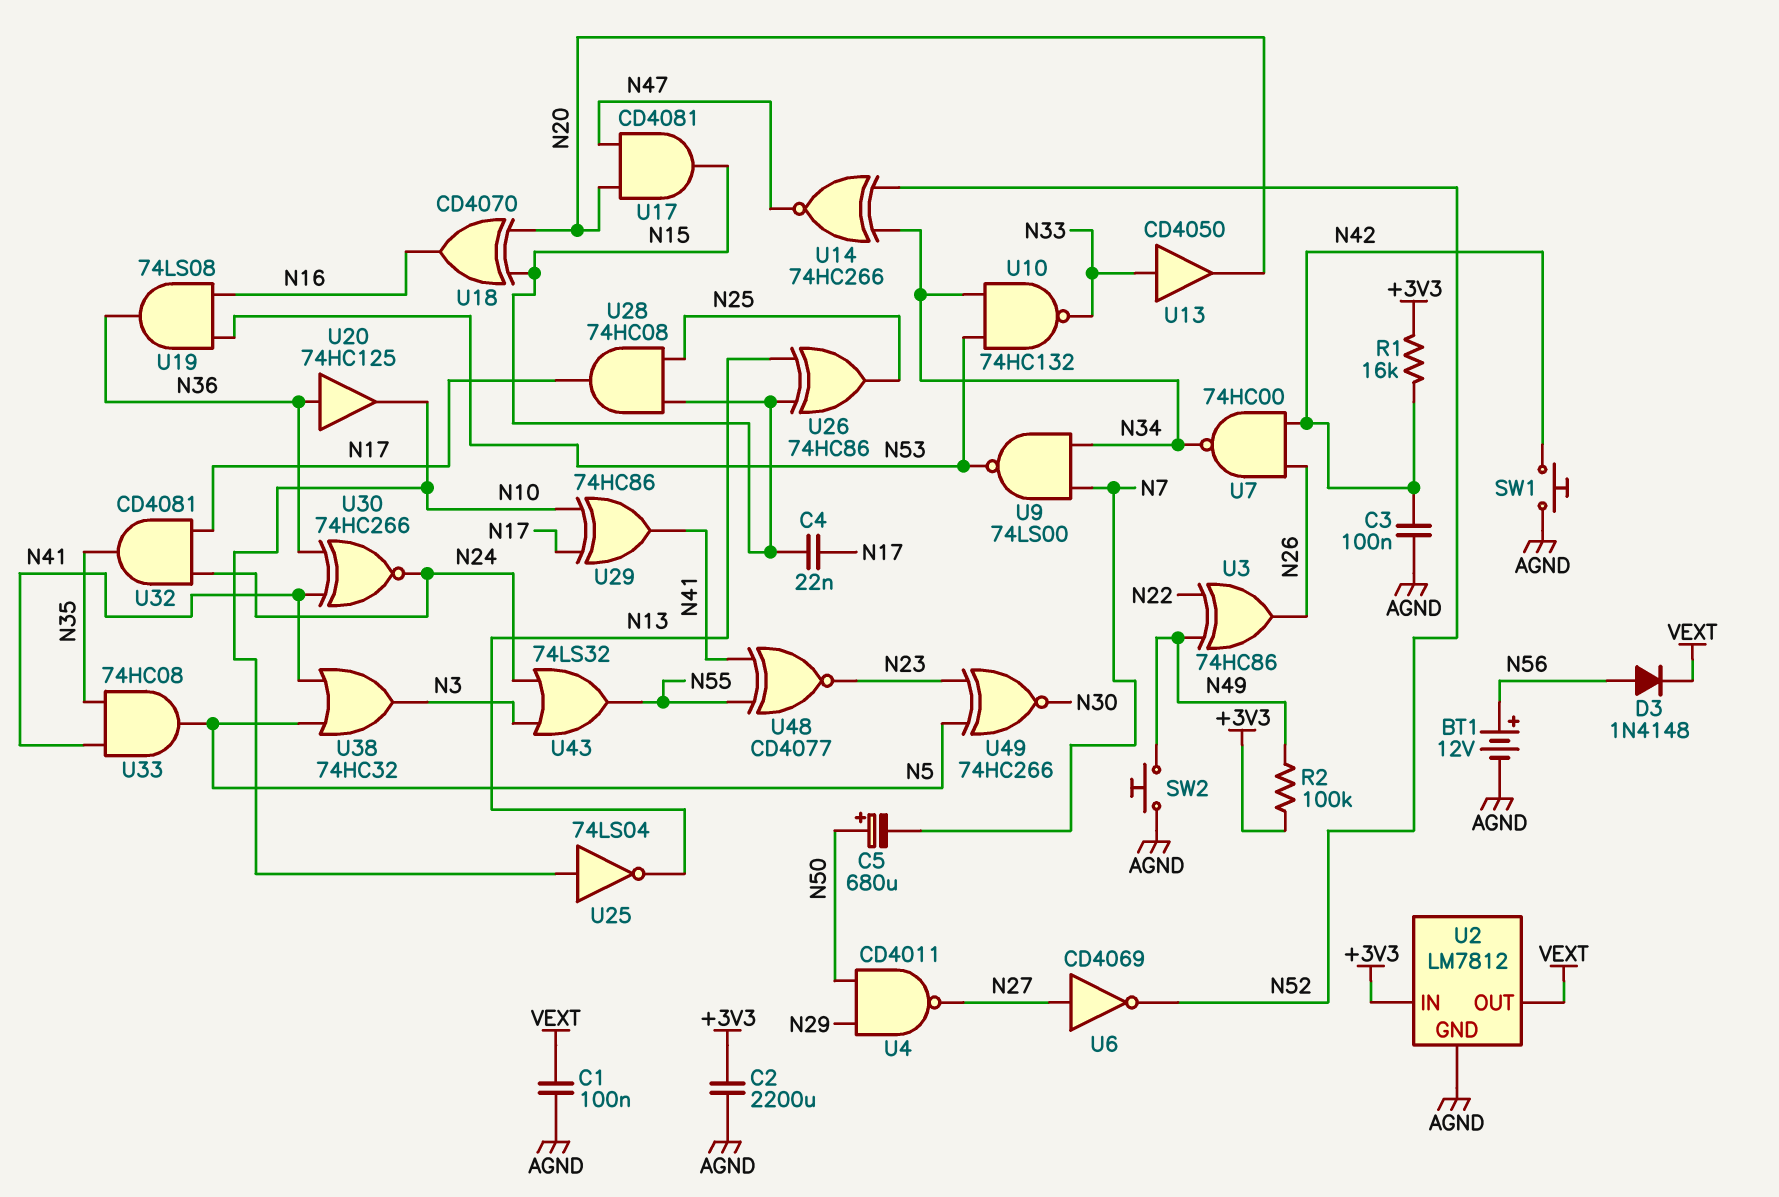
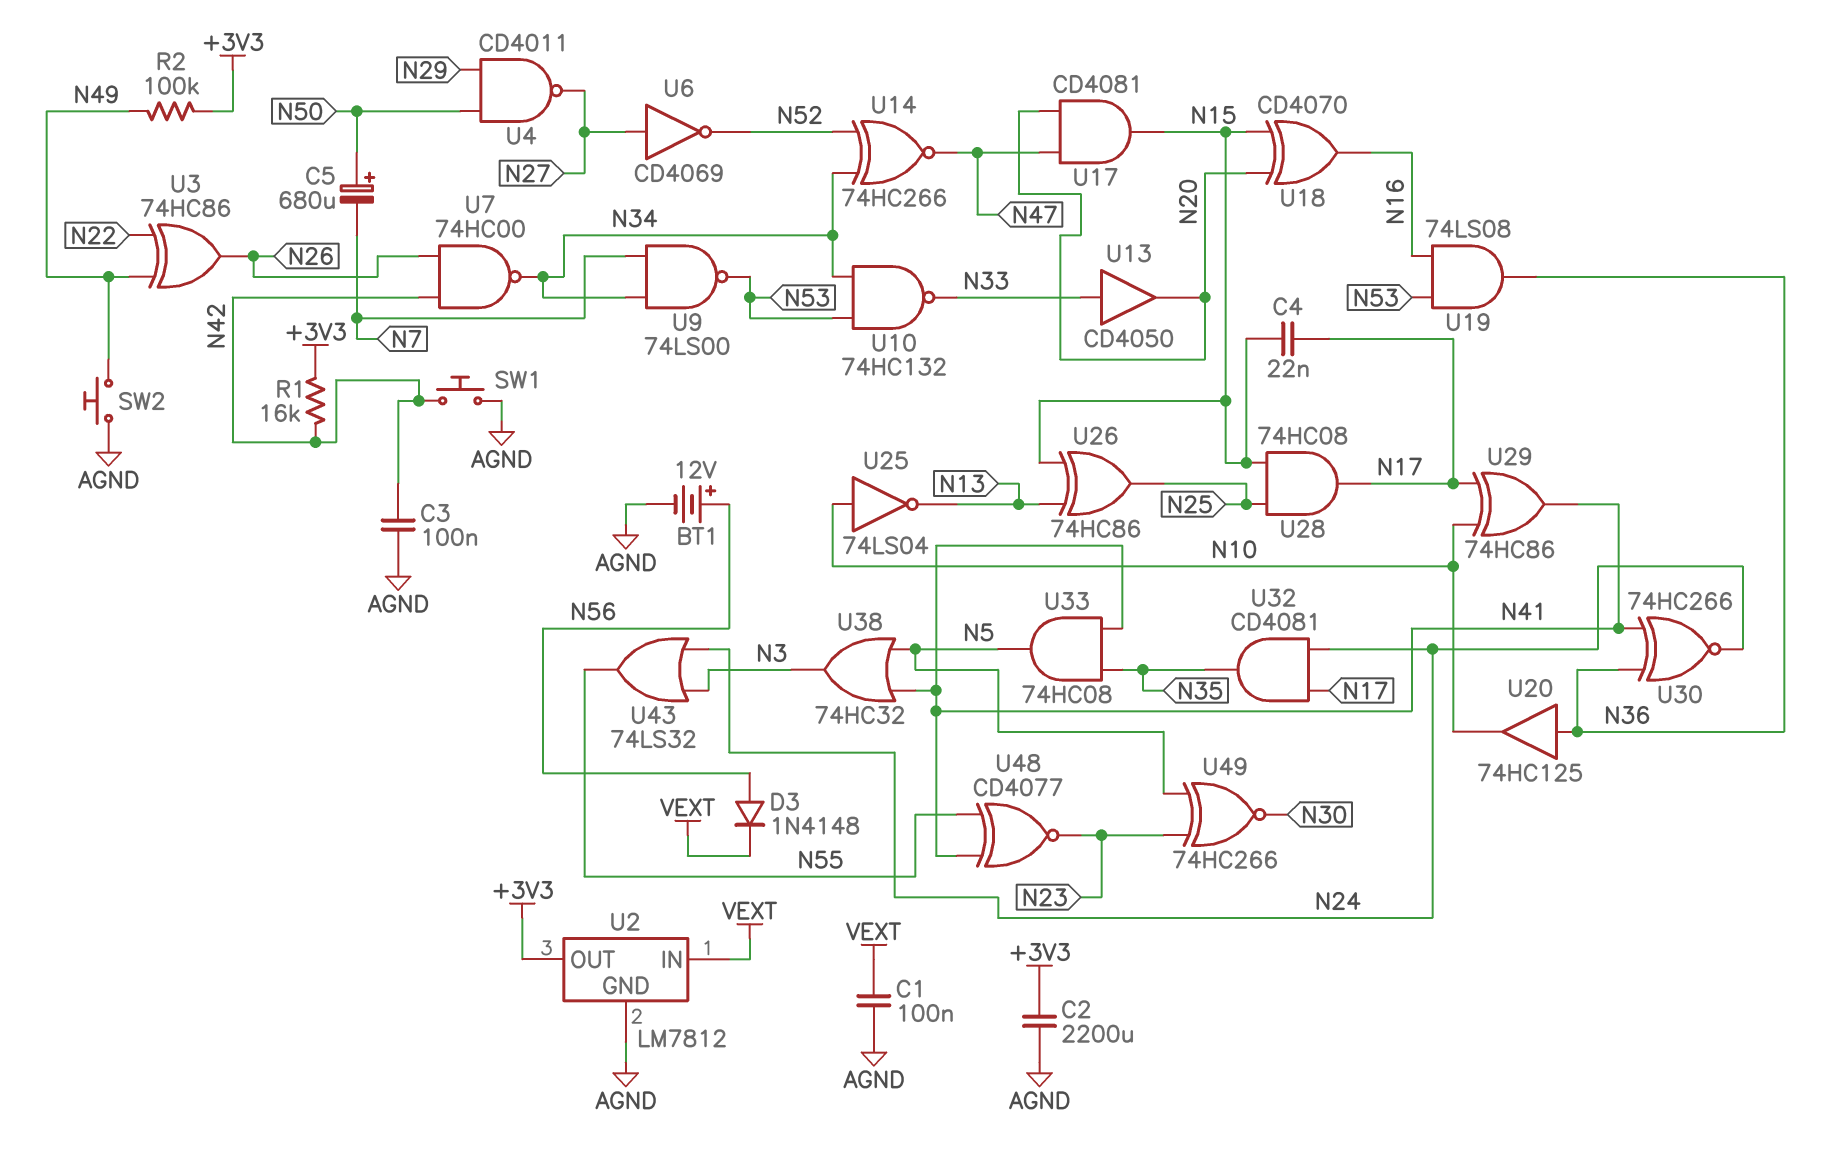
U2 pin IN: +3V3 -> VEXT
U2 pin OUT: VEXT -> +3V3

